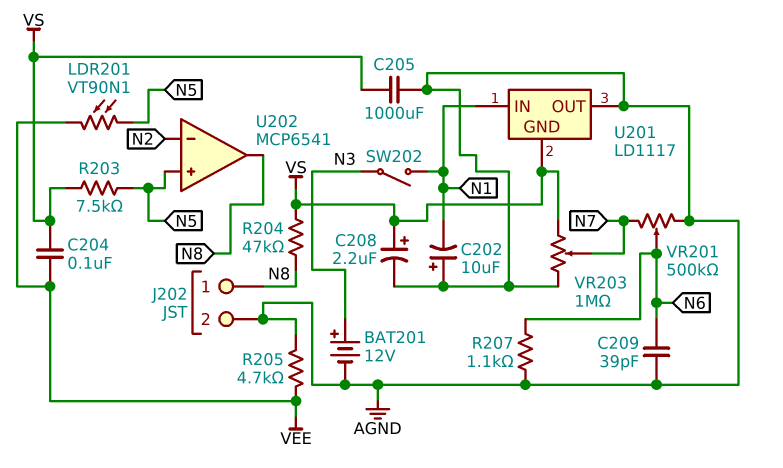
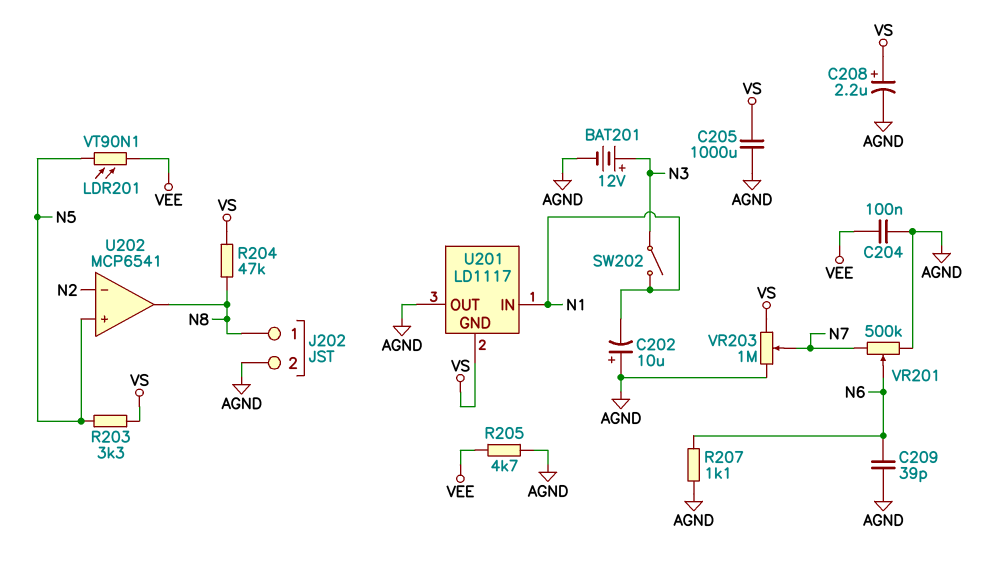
C204: 100nF (VEE, VS) -> 100nF (AGND, VEE)
R203: 7.5k (N5, VS) -> 3.3k (N5, VS)

